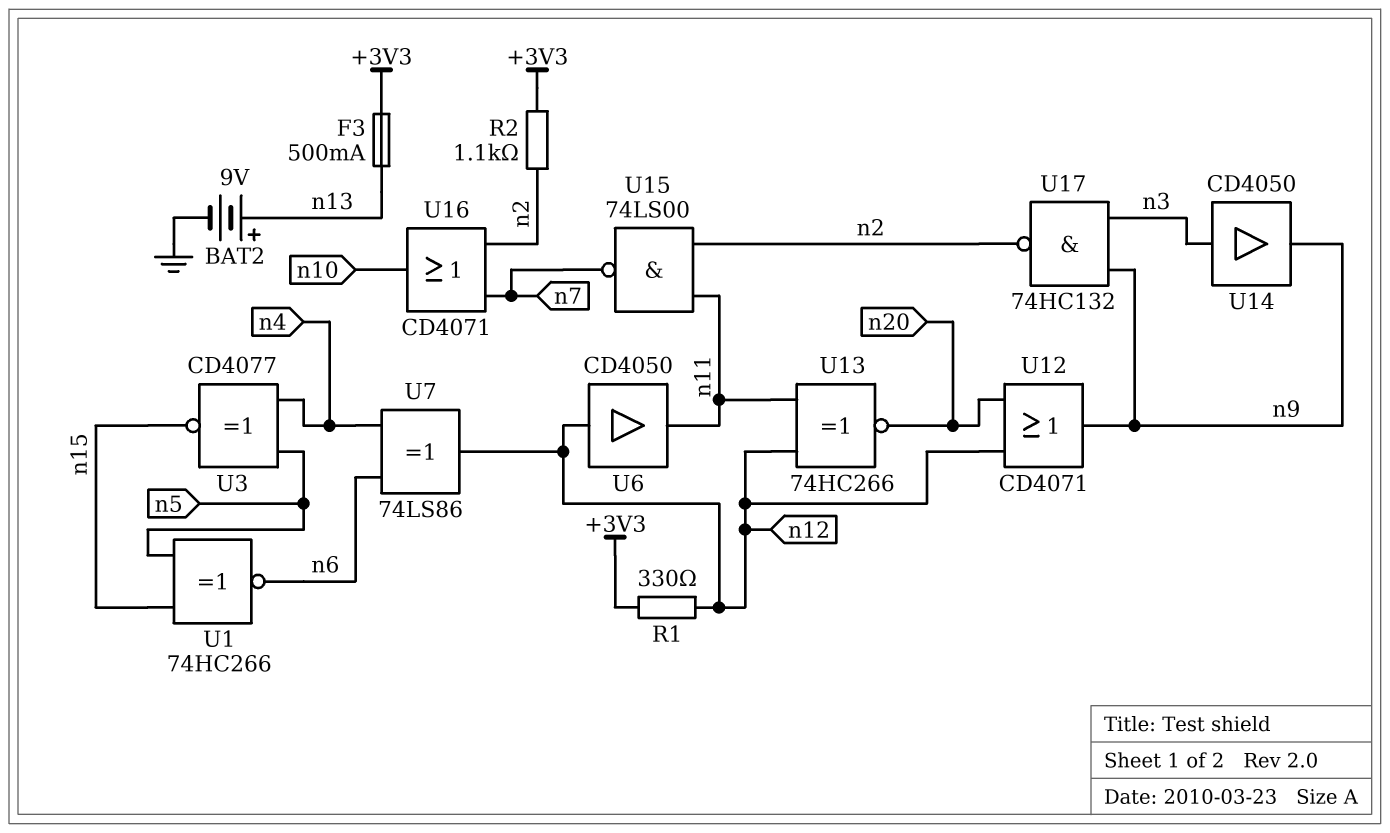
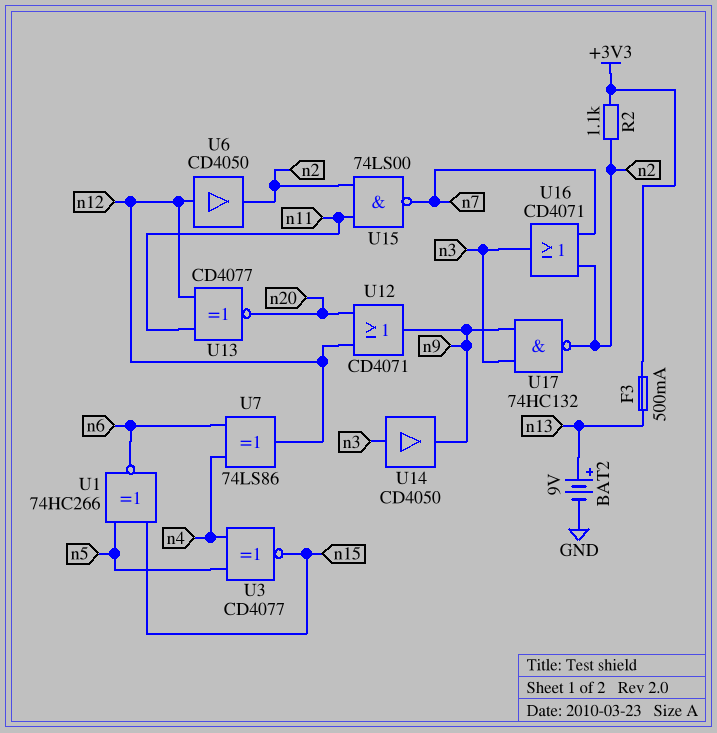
R1: 330 (+3V3, n12) -> none
U6: buffer CD4050 (in n12, out n11) -> buffer CD4050 (in n12, out n2)
U13: XNOR 74HC266 (in n11, in n12, out n20) -> XNOR CD4077 (in n11, in n12, out n20)
U16: OR CD4071 (in n2, in n7, out n10) -> OR CD4071 (in n2, in n7, out n3)

